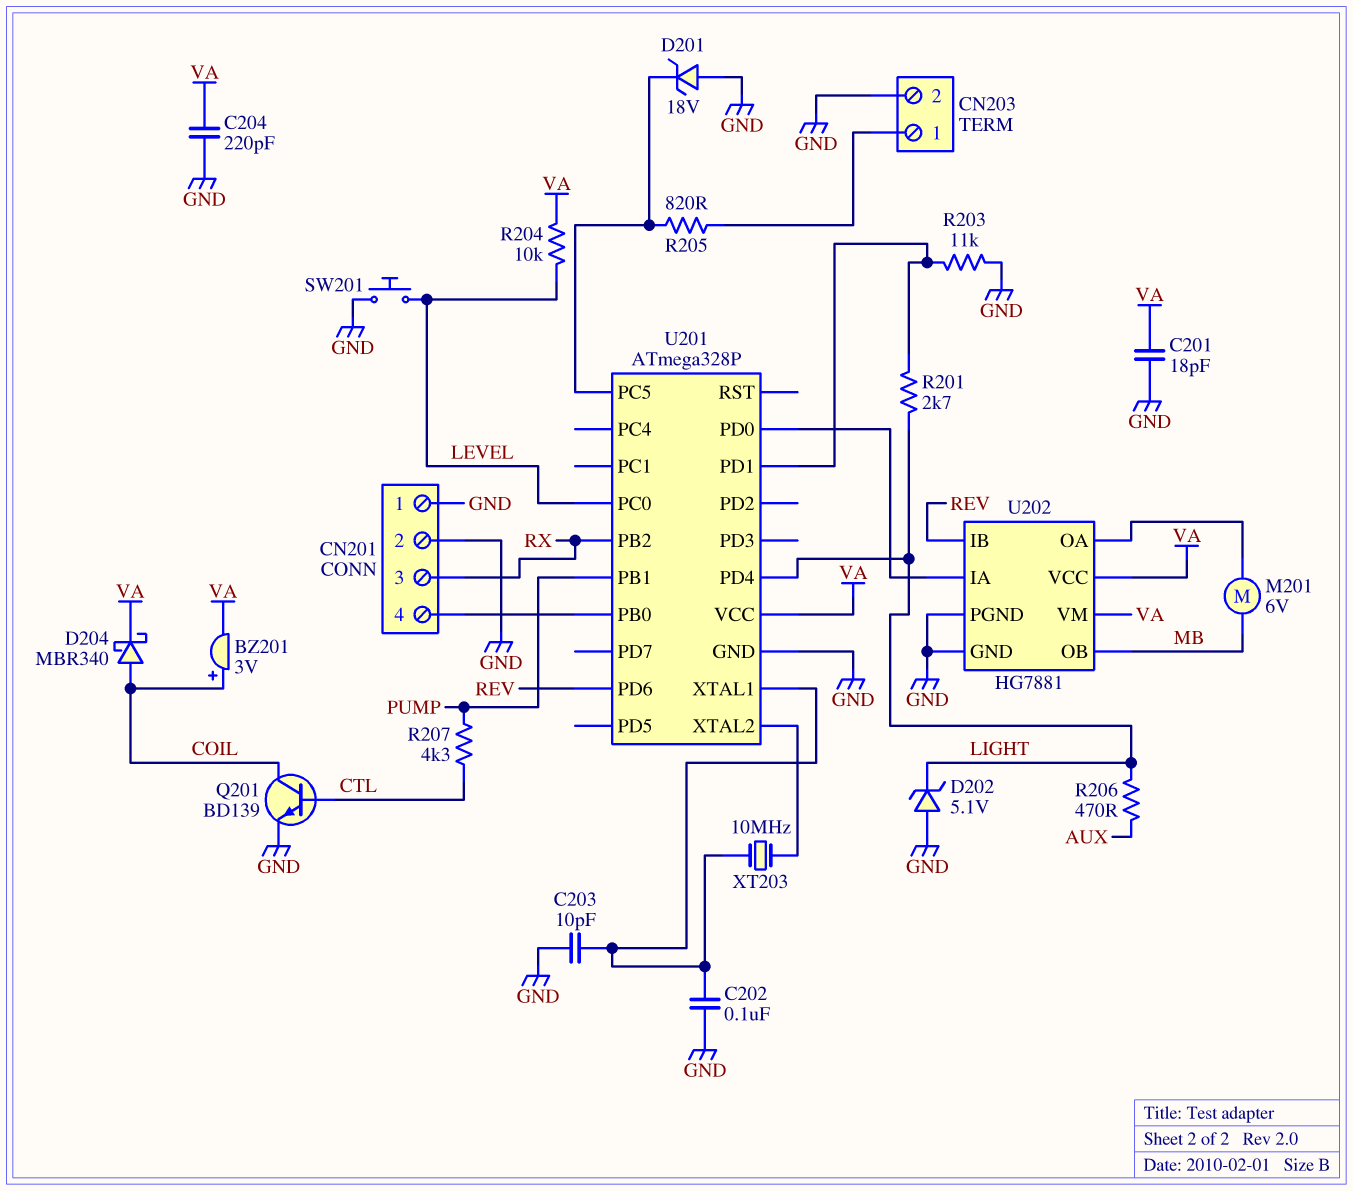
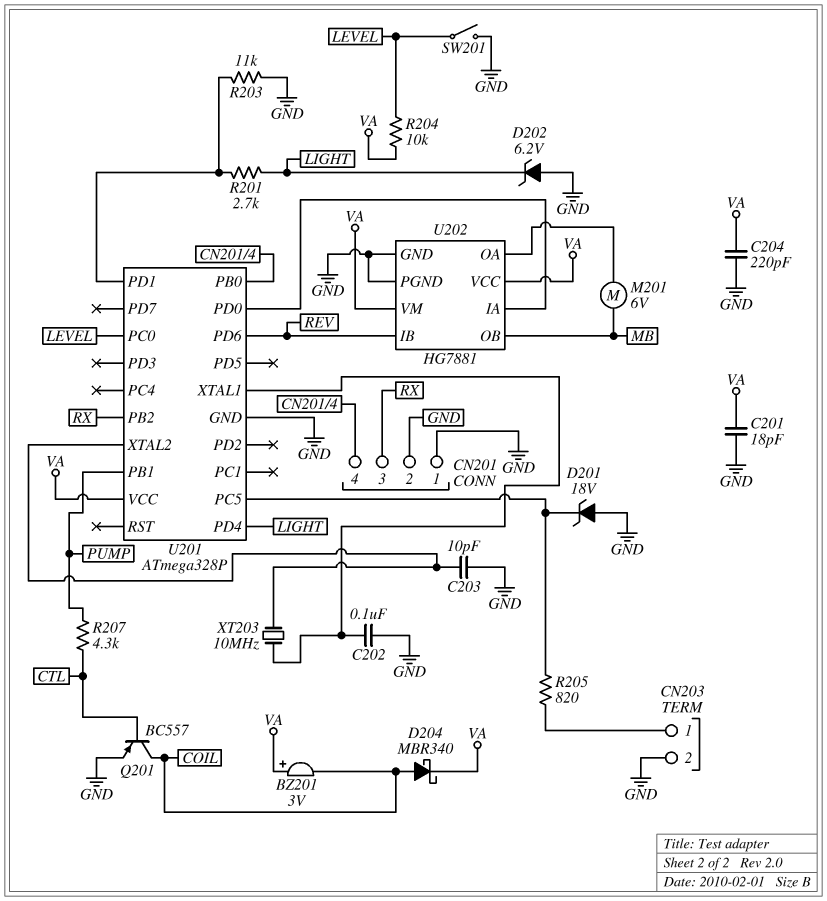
BZ201: buzzer 3V (plus COIL, minus VA) -> buzzer 3V (plus VA, minus COIL)
C203: 10pF (GND, U201/XTAL1) -> 10pF (GND, U201/XTAL2)
D202: zener 5.1V (A GND, K LIGHT) -> zener 6.2V (A GND, K LIGHT)
Q201: NPN BD139 (B CTL, C COIL, E GND) -> PNP BC557 (B CTL, C COIL, E GND)
R206: 470 (AUX, LIGHT) -> none
SW201: button (GND, LEVEL) -> switch (GND, LEVEL)

